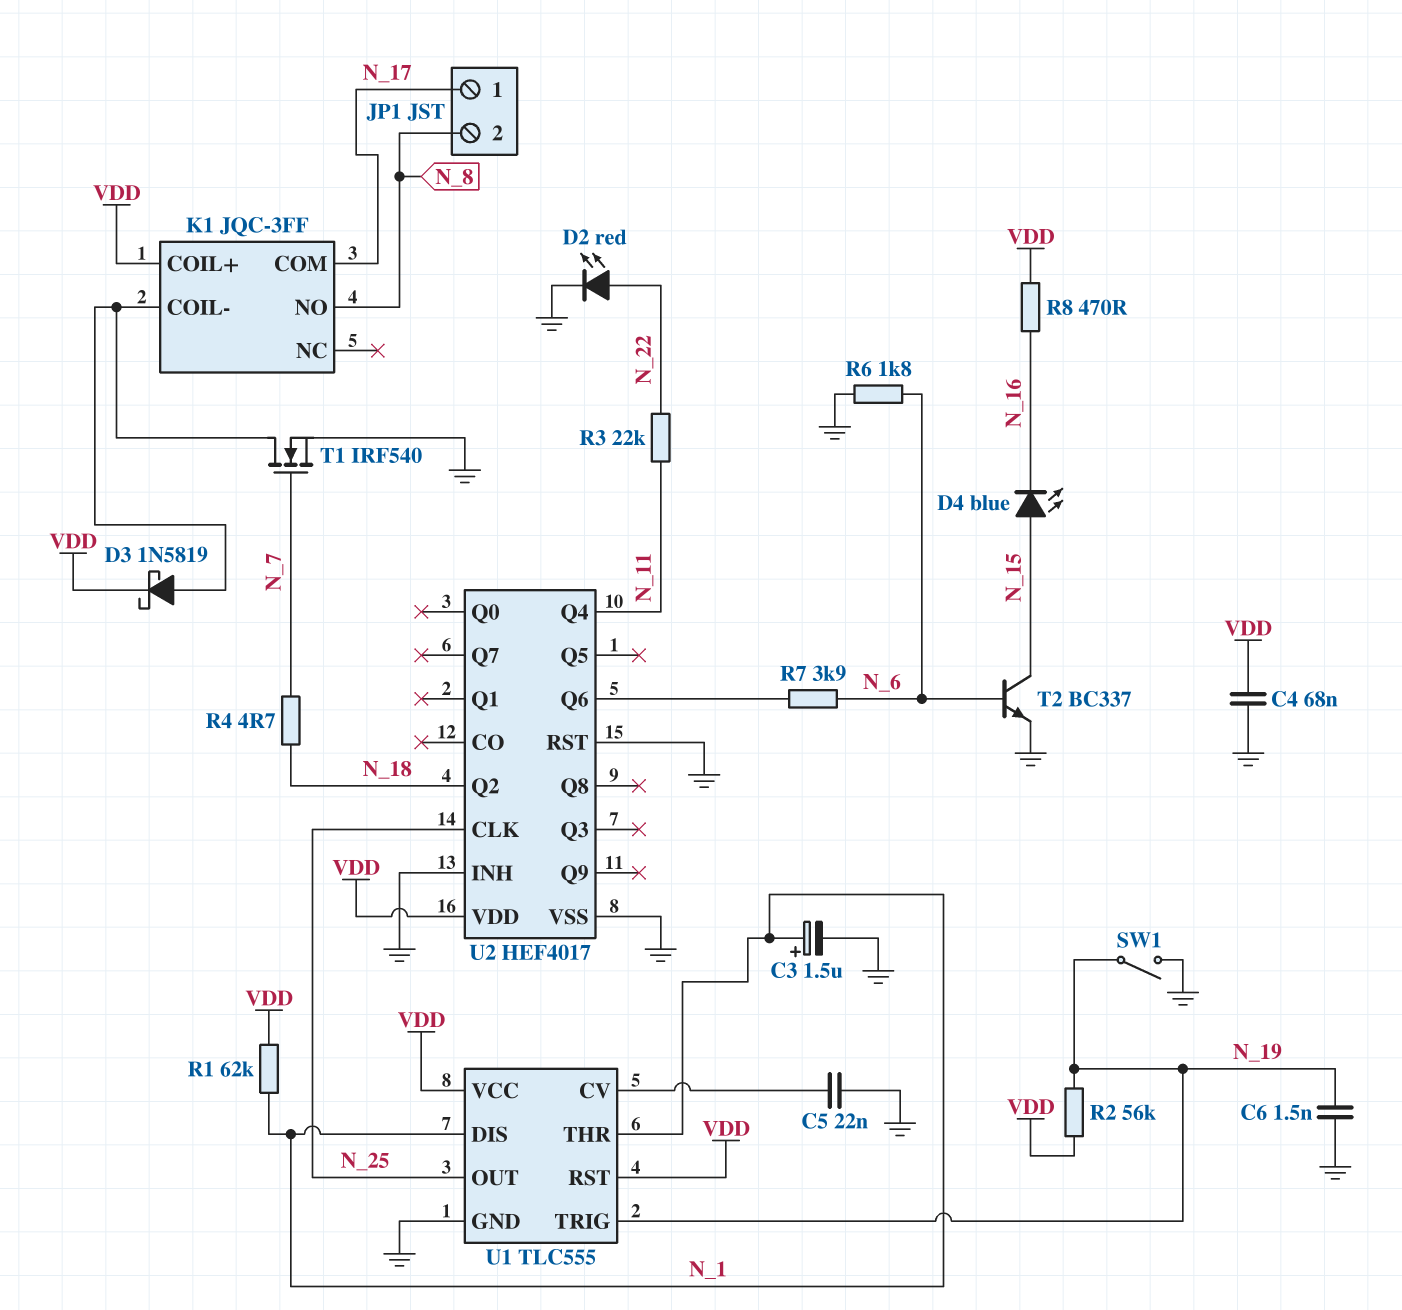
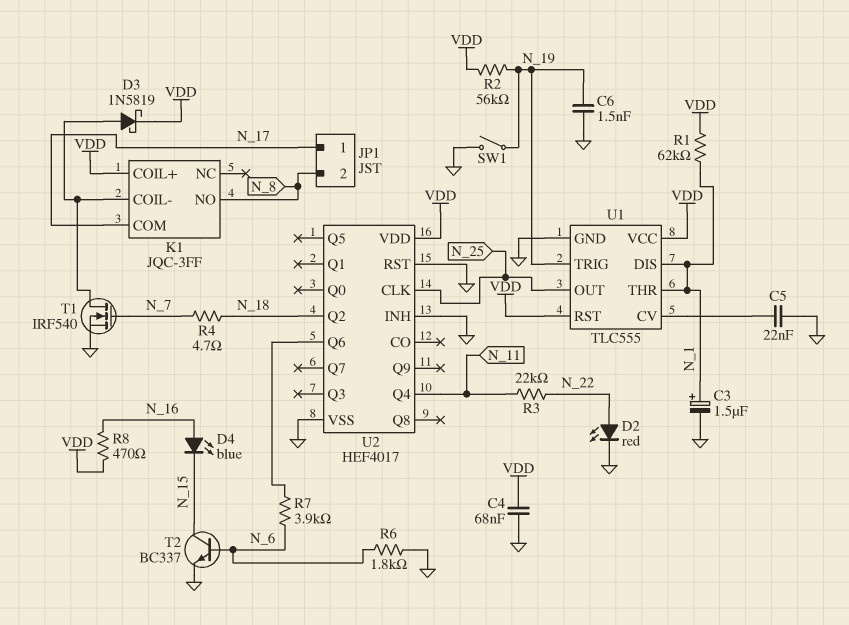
D4: LED blue (A N_15, K N_16) -> LED blue (A N_16, K N_15)

